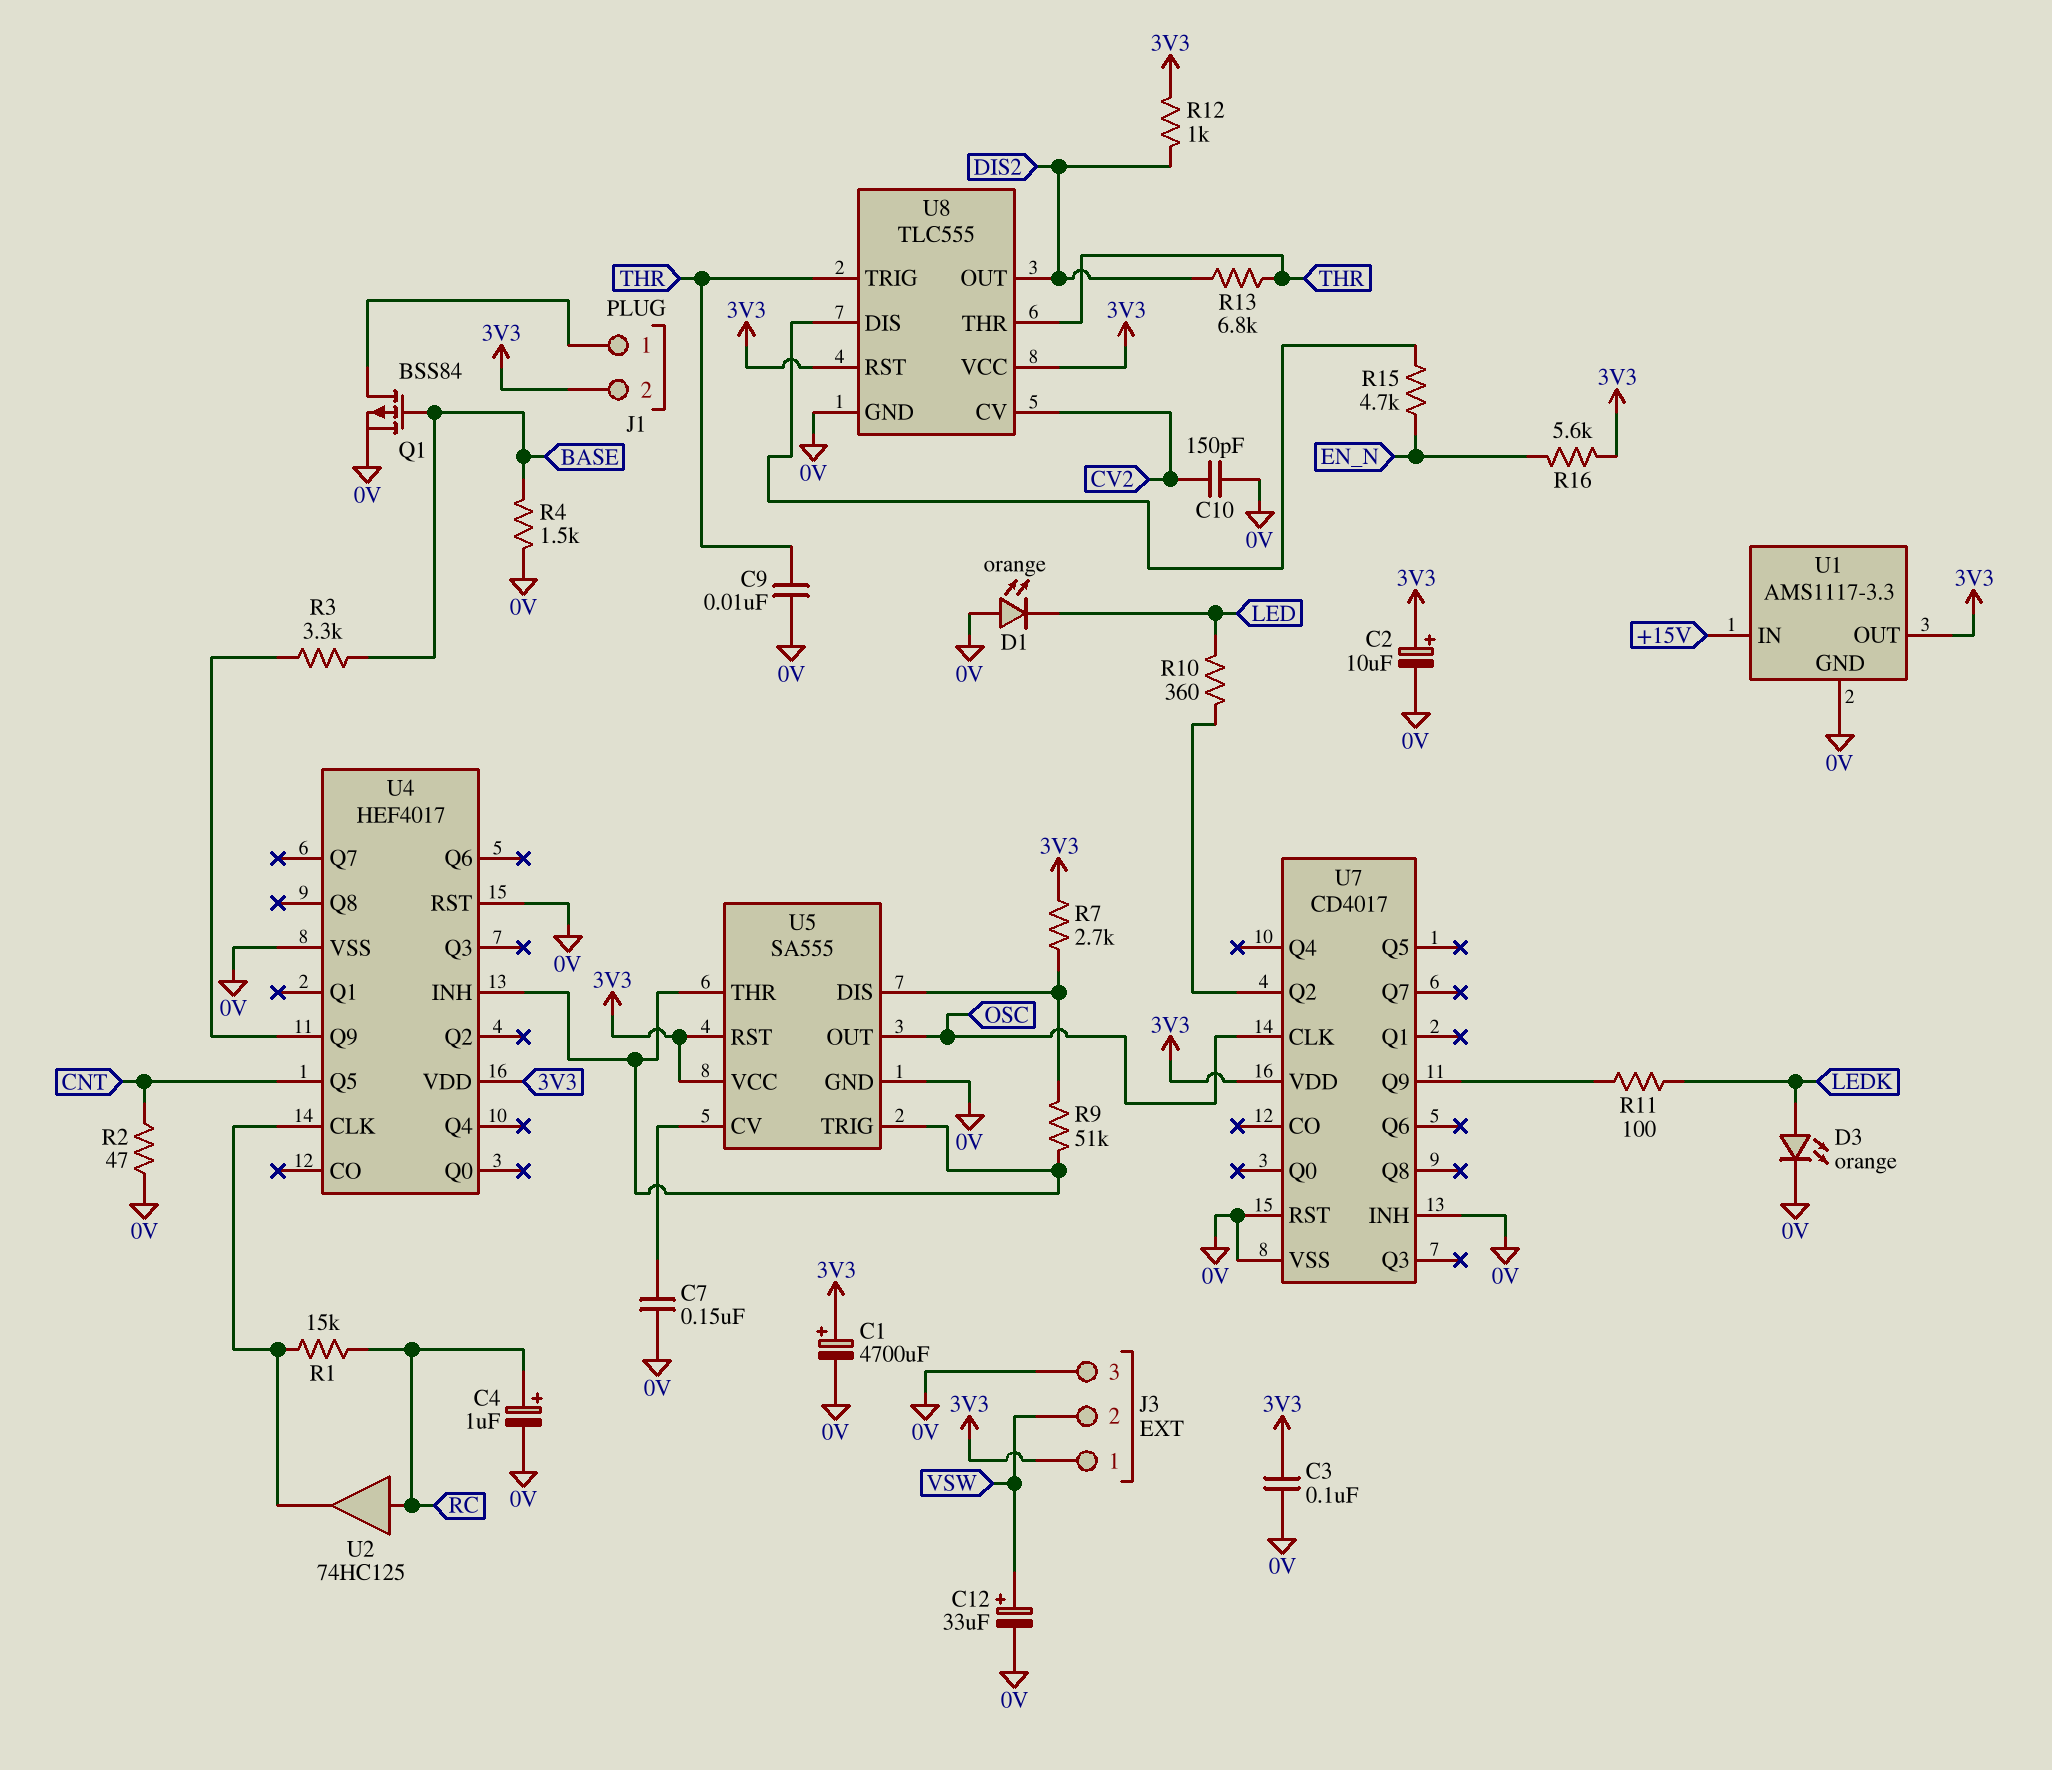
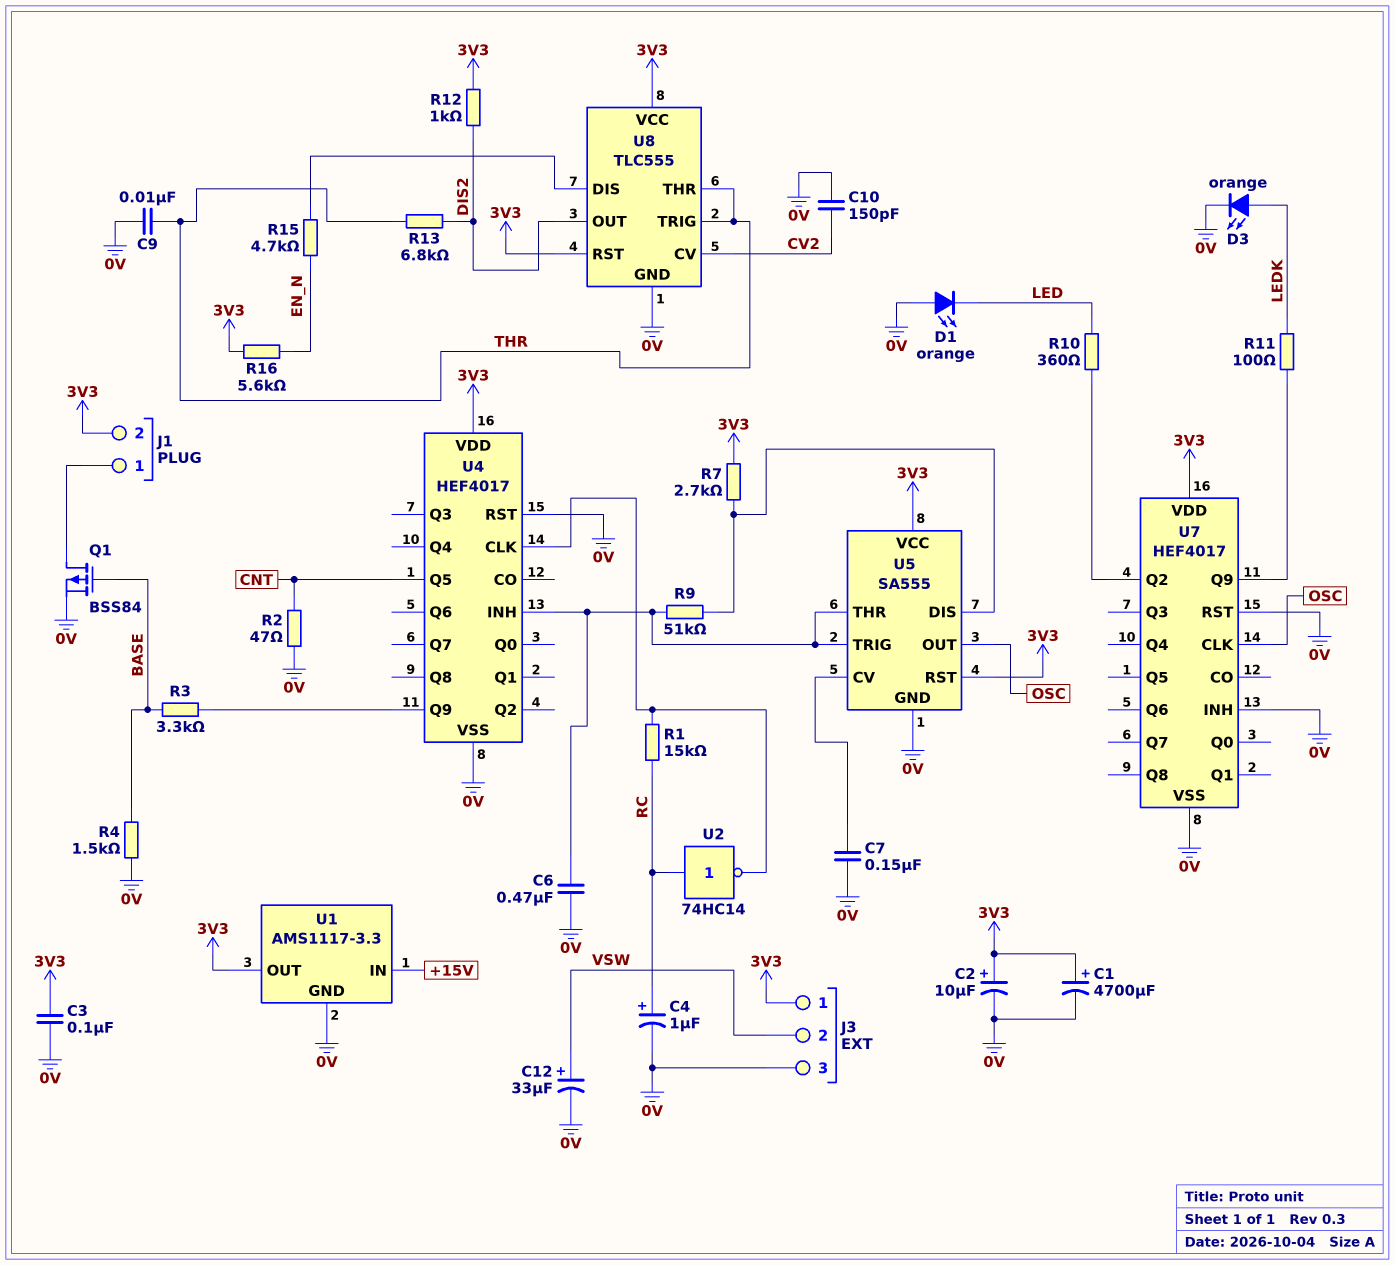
C6: none -> 470nF (0V, U4/INH)
U2: buffer 74HC125 (in RC, out U4/CLK) -> NOT 74HC14 (in RC, out U4/CLK)
U7: CD4017 -> HEF4017

